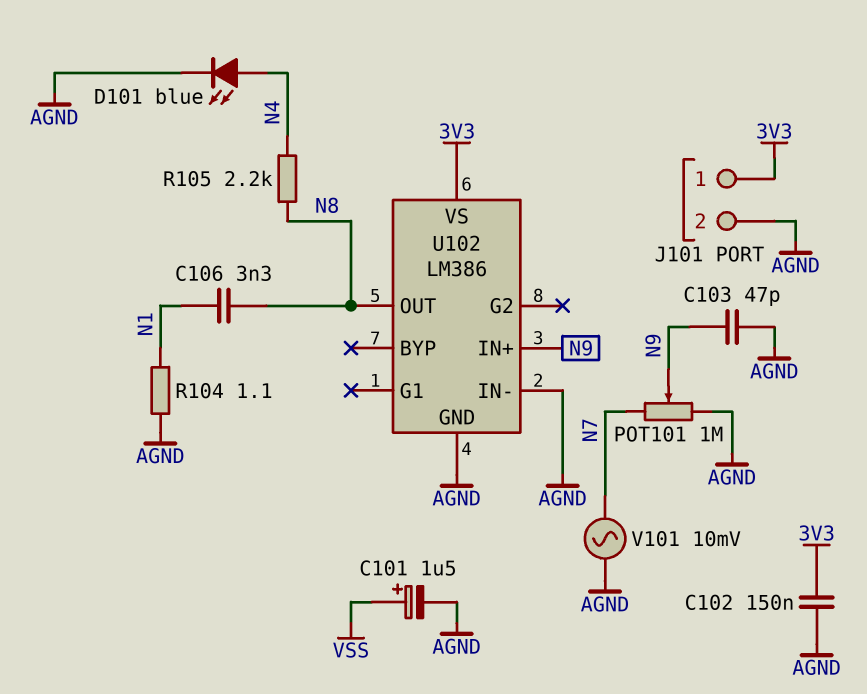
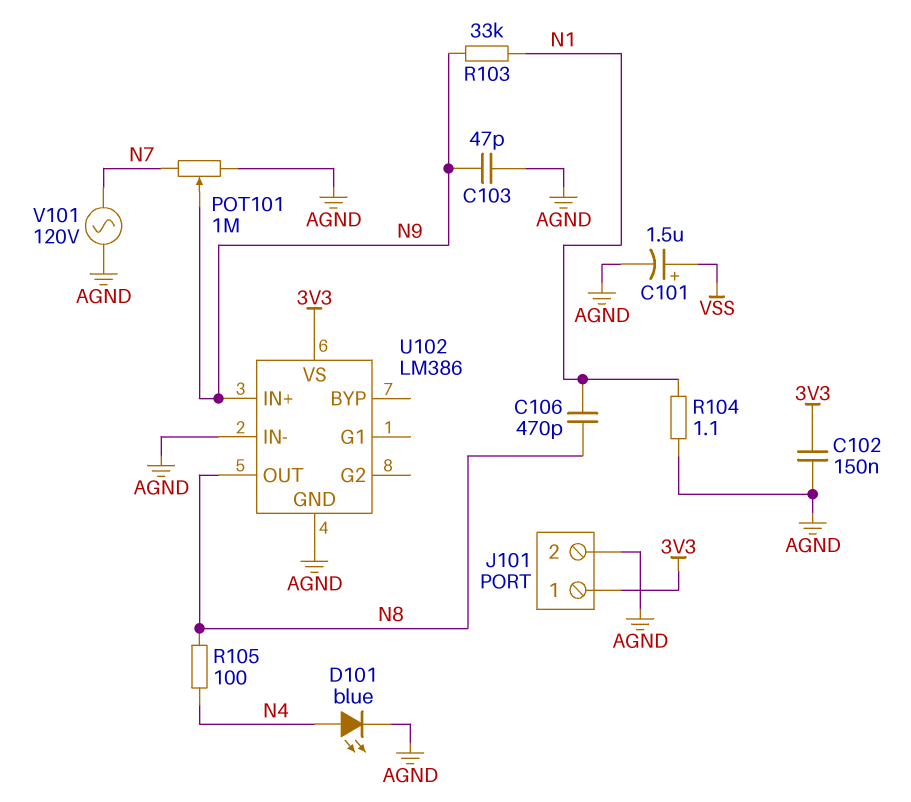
C106: 3.3nF (N1, N8) -> 470pF (N1, N8)
R103: none -> 33k (N1, N9)
R105: 2.2k (N4, N8) -> 100 (N4, N8)
V101: AC 10mV (AGND, N7) -> AC 120V (AGND, N7)

